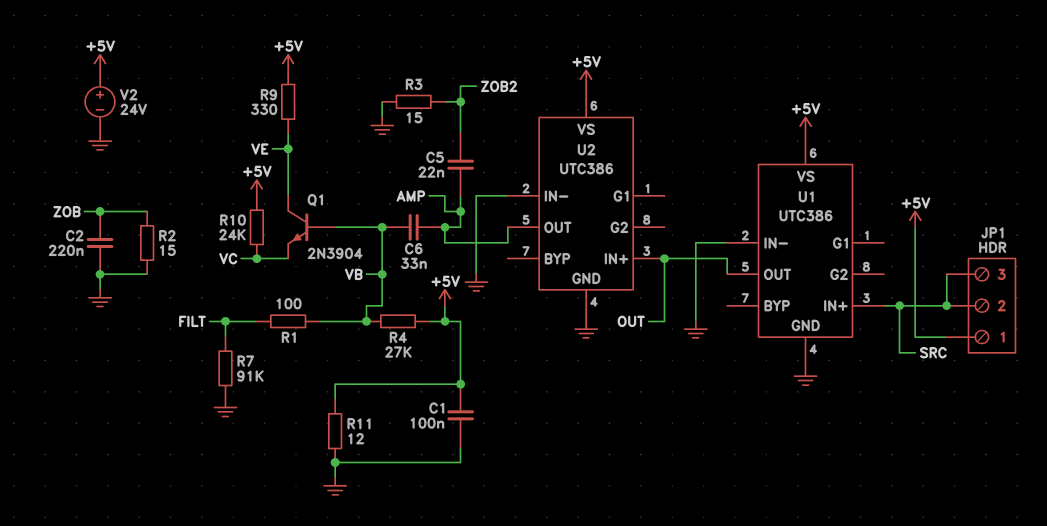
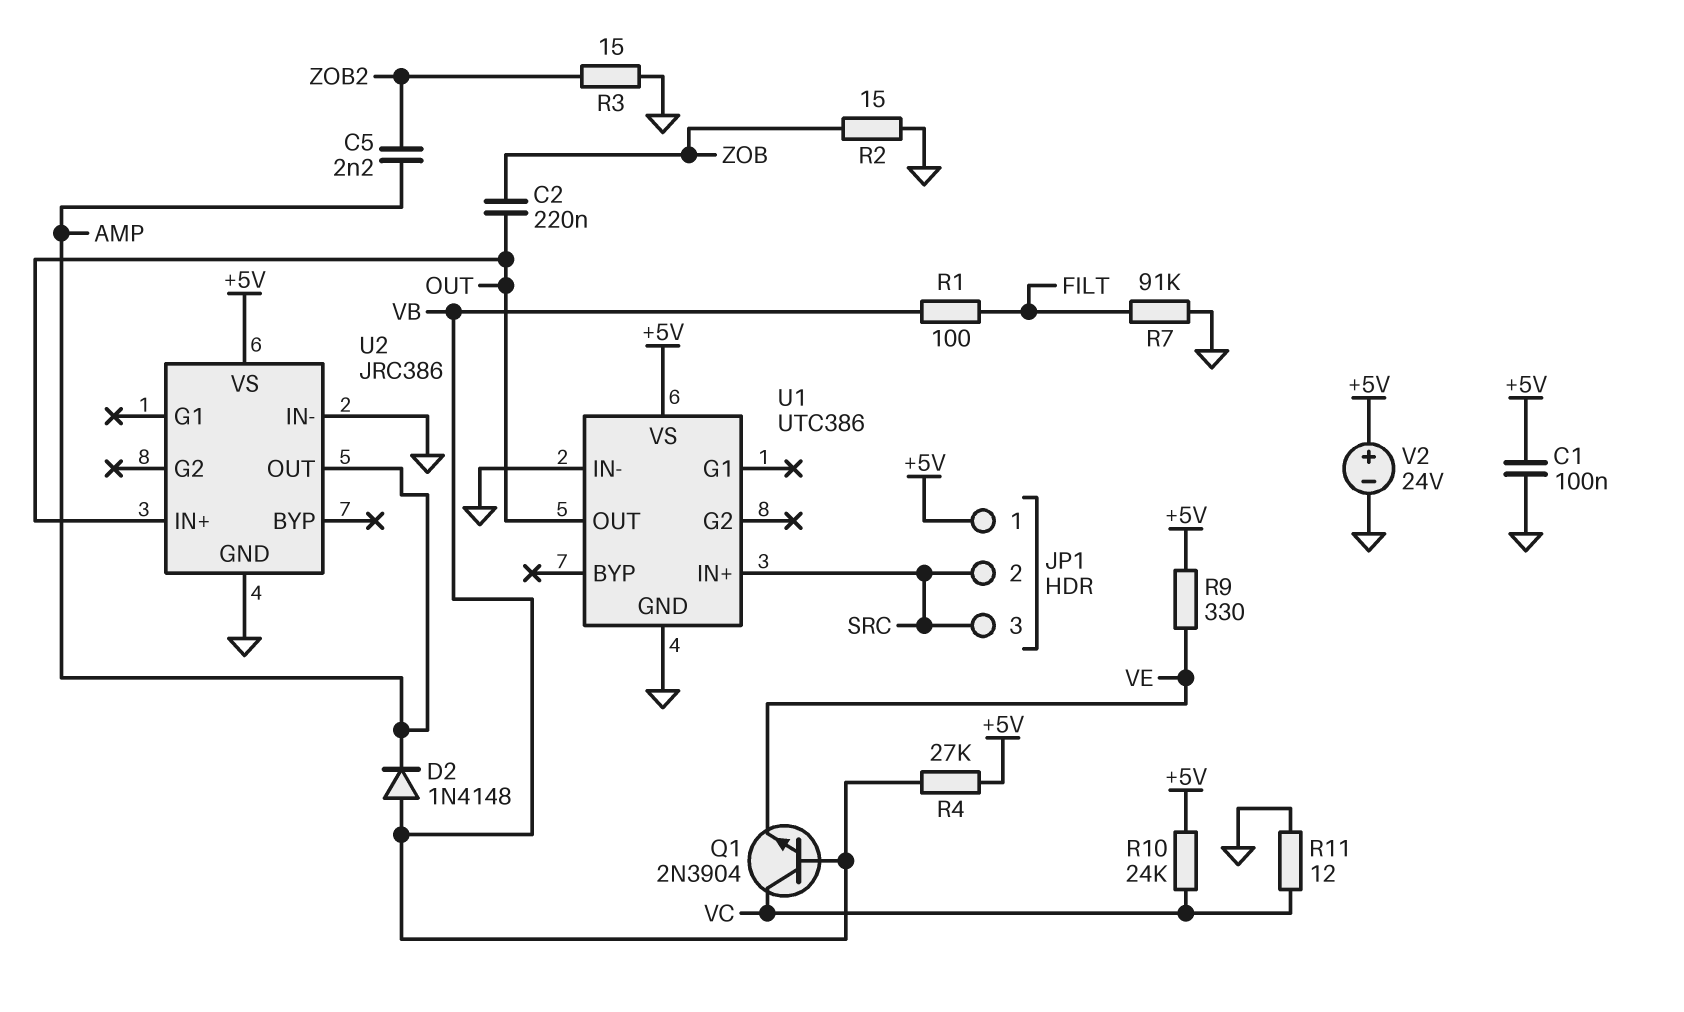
C2: 220nF (GND, ZOB) -> 220nF (OUT, ZOB)
C5: 22nF (AMP, ZOB2) -> 2.2nF (AMP, ZOB2)
C6: 33nF (AMP, VB) -> none
D2: none -> diode 1N4148 (A VB, K AMP)
Q1: NPN 2N3904 (B VB, C VE, E VC) -> NPN 2N3904 (B VB, C VC, E VE)
R11: 12 (+5V, GND) -> 12 (GND, VC)
U2: UTC386 -> JRC386

